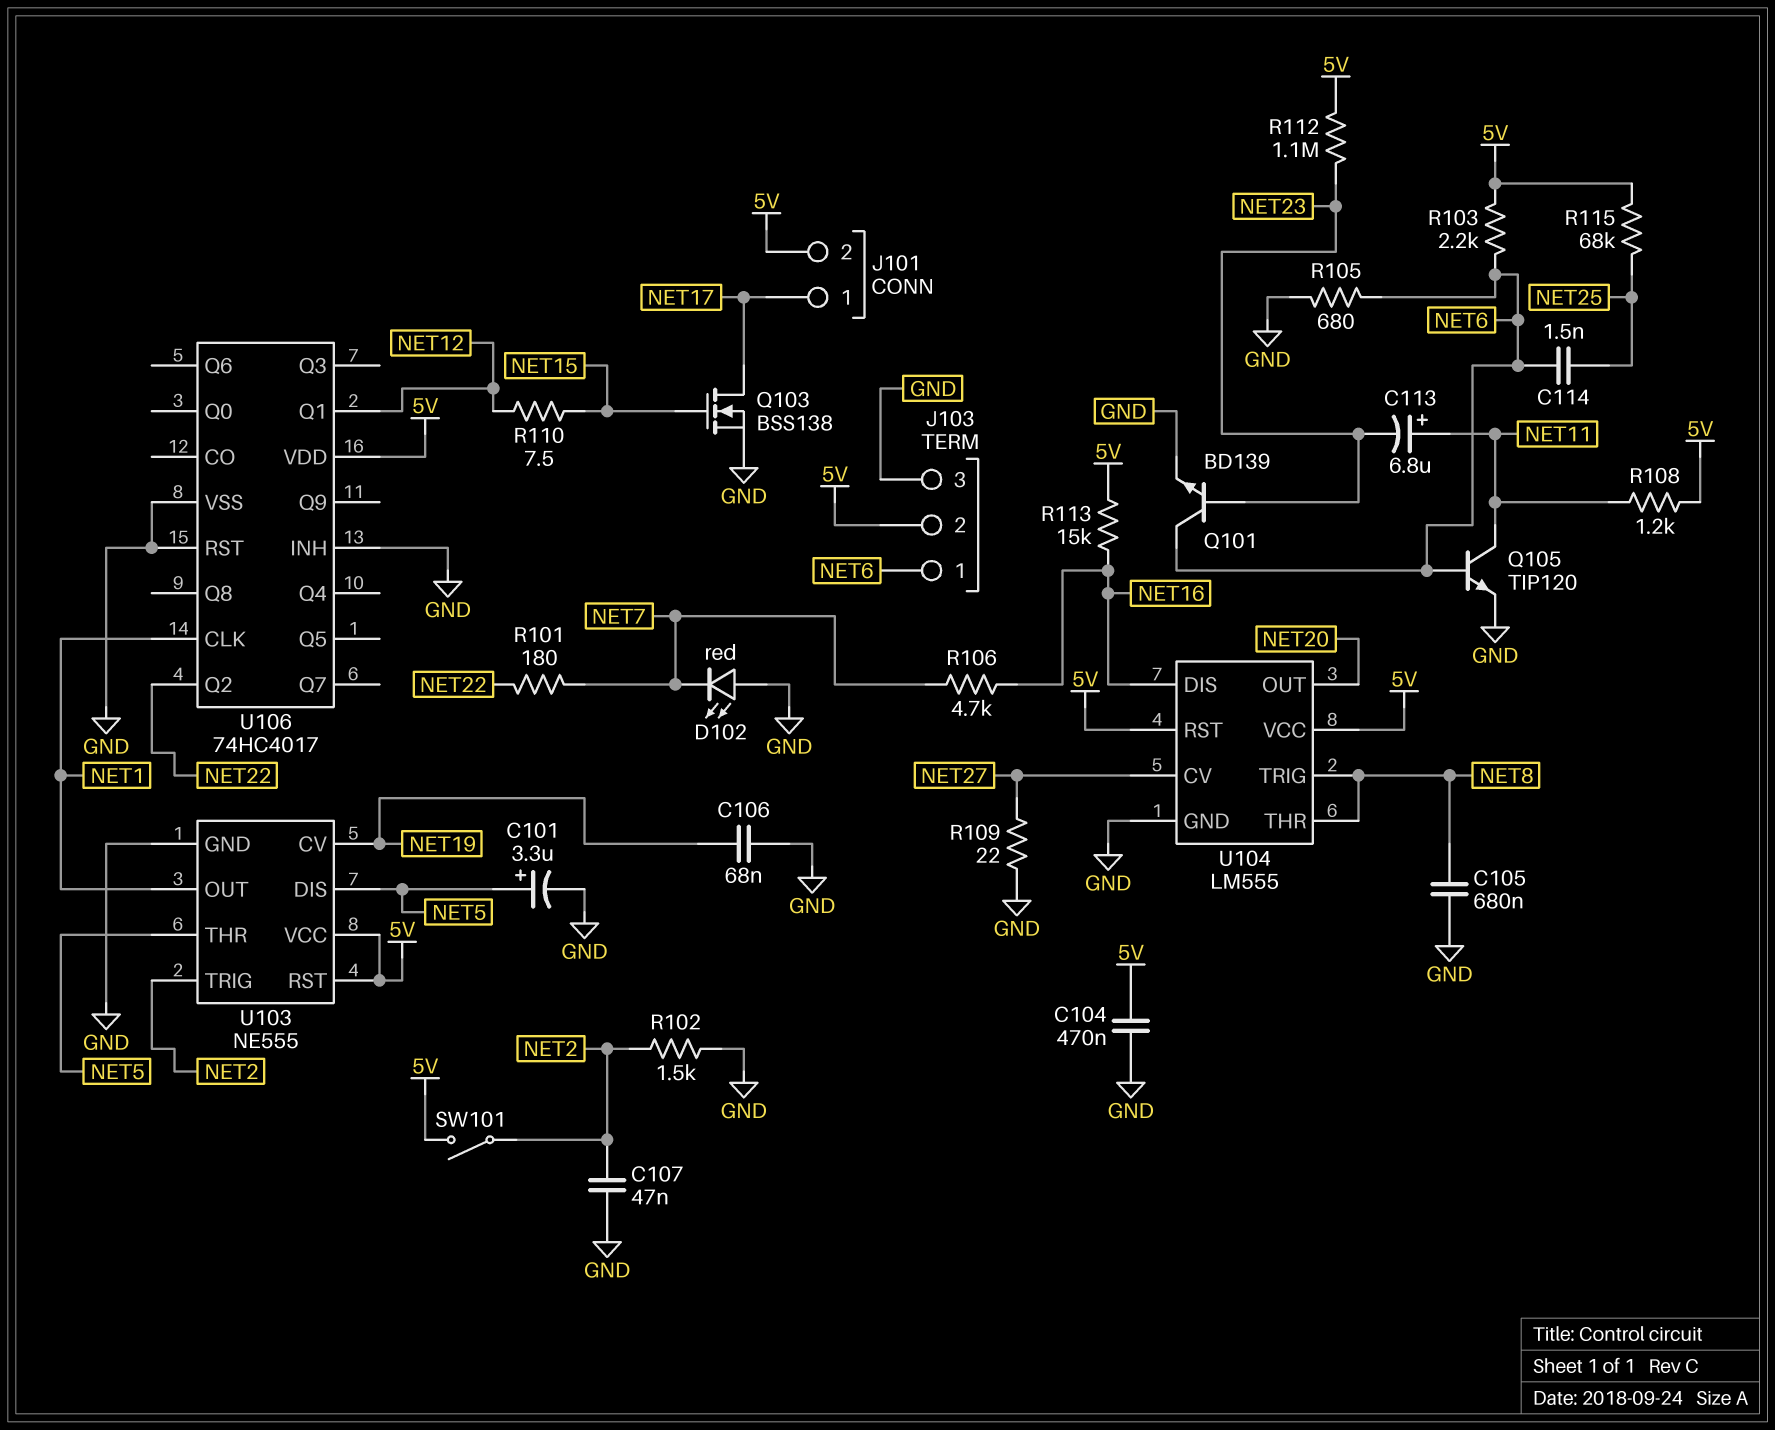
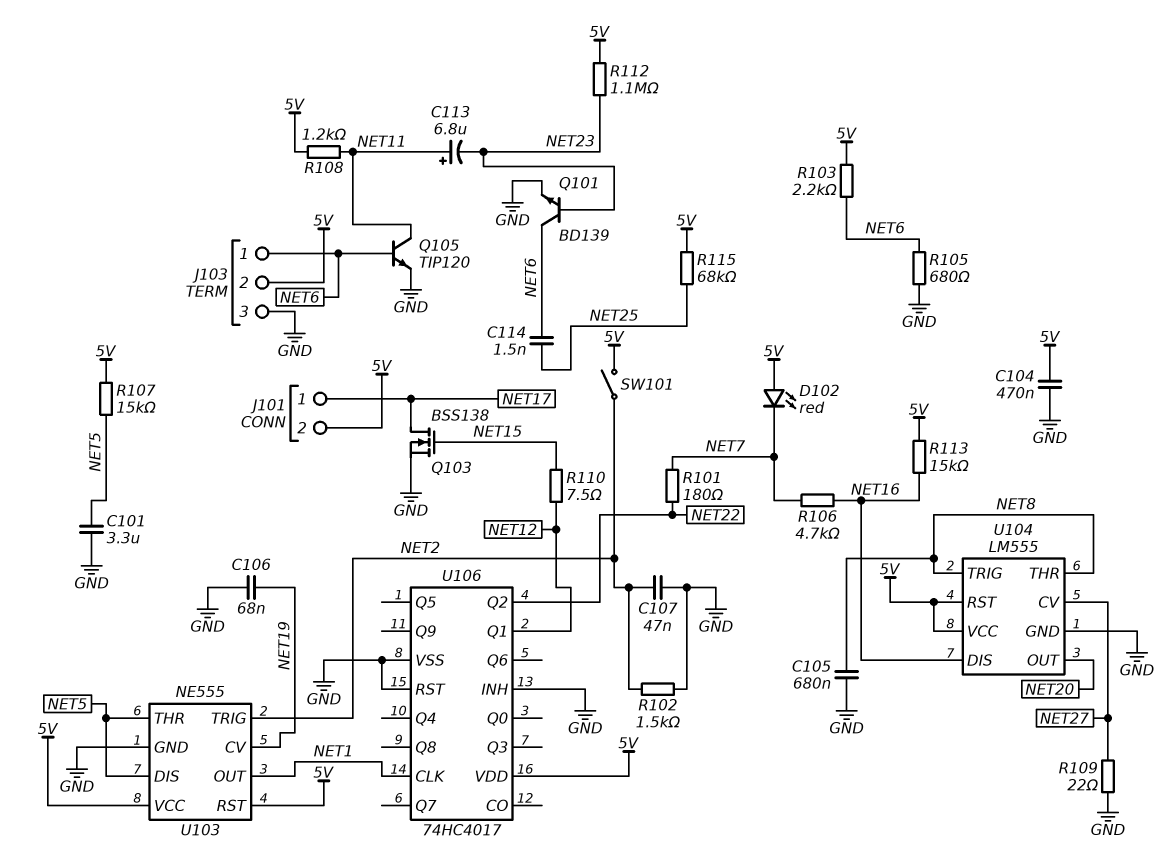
C101: 3.3uF (plus NET5, minus GND) -> 3.3uF (GND, NET5)
D102: LED red (A GND, K NET7) -> LED red (A 5V, K NET7)
R107: none -> 15k (5V, NET5)

